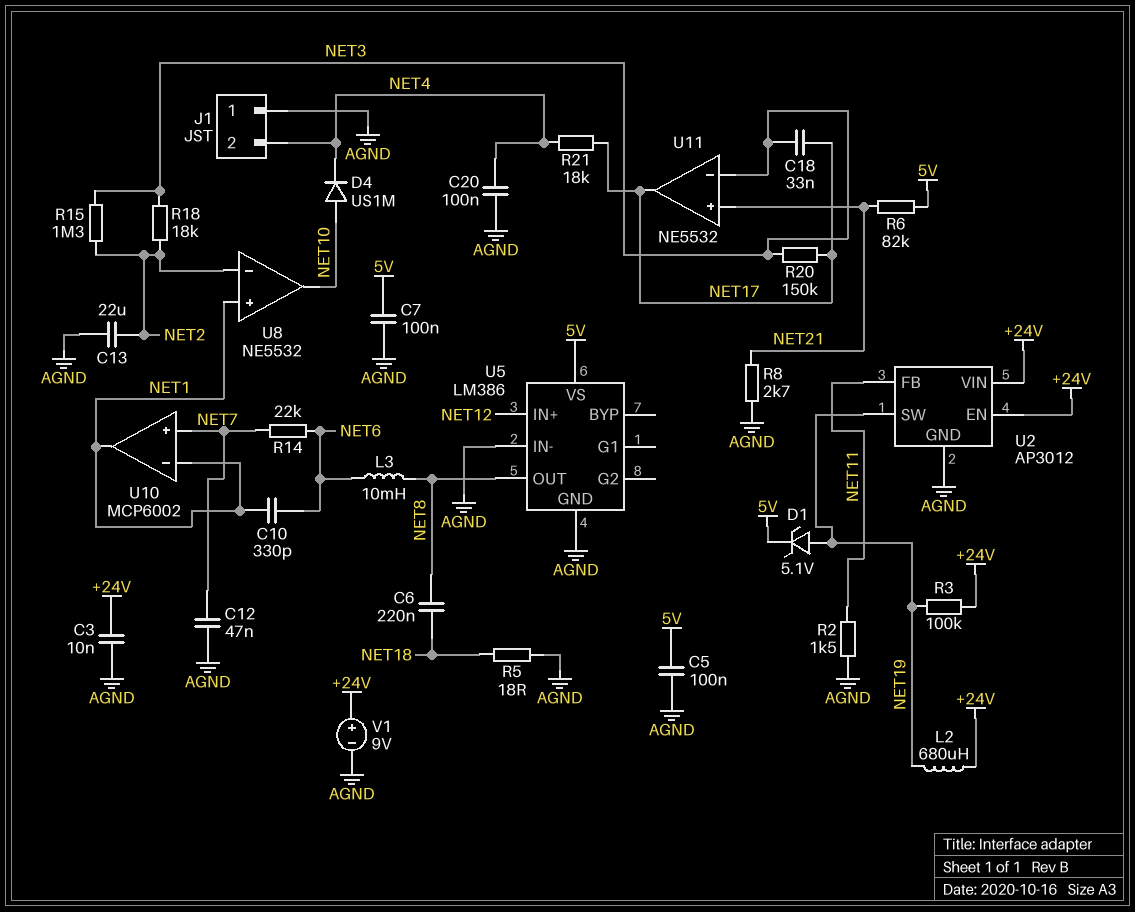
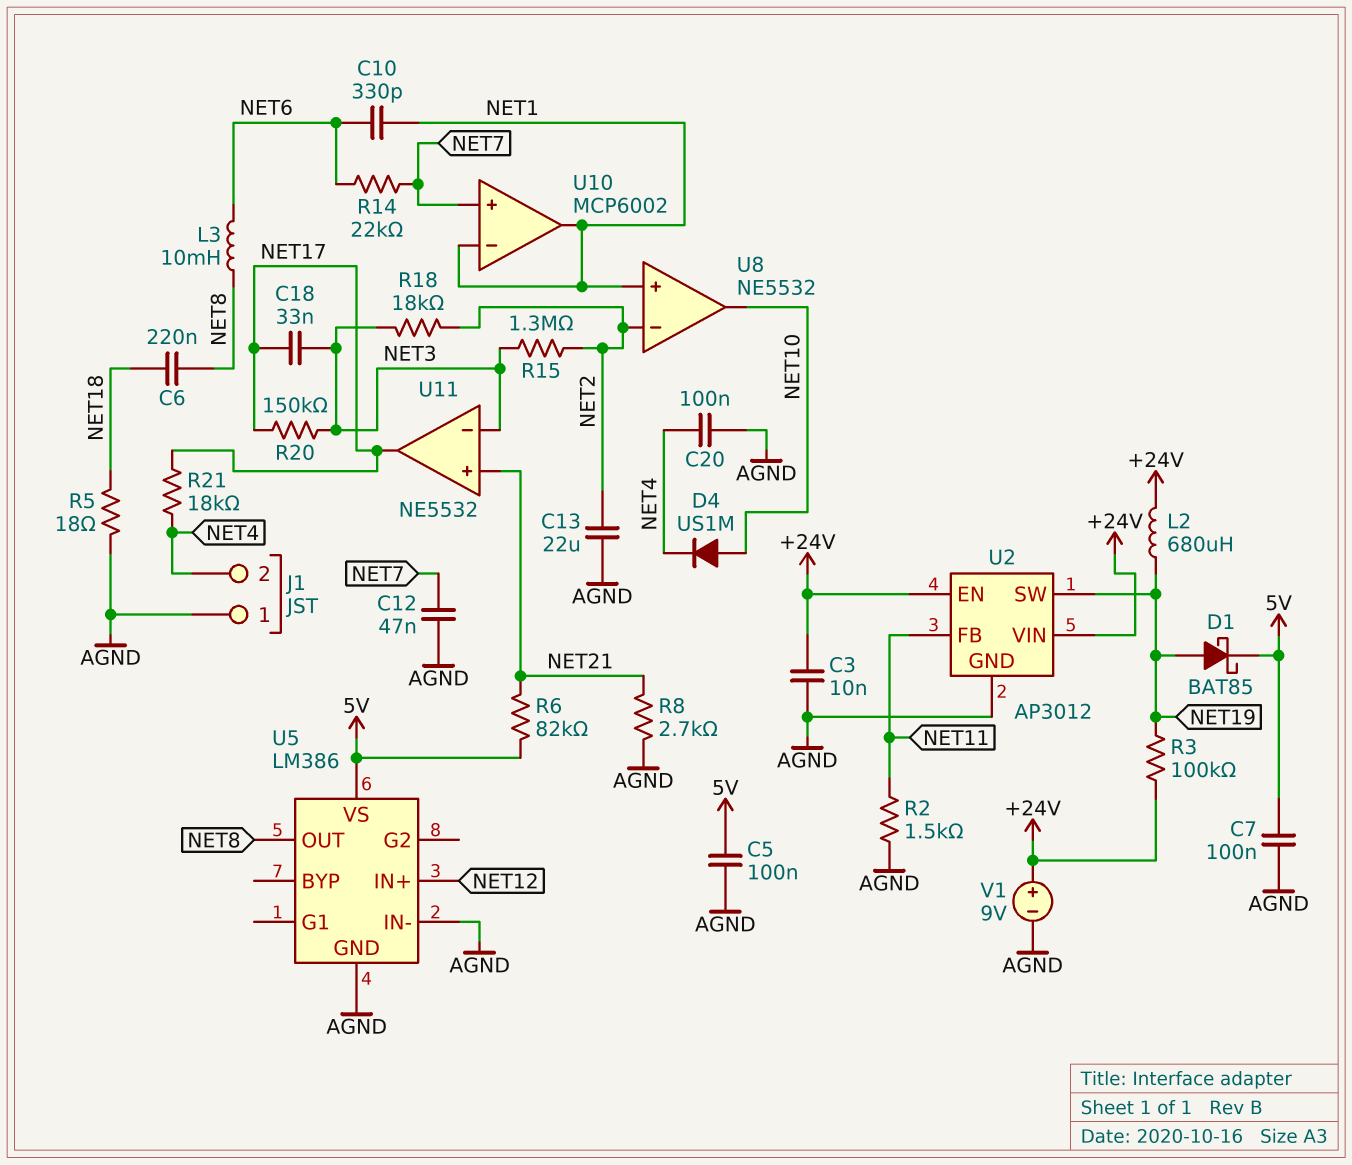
D1: zener 5.1V (A NET19, K 5V) -> schottky BAT85 (A NET19, K 5V)

